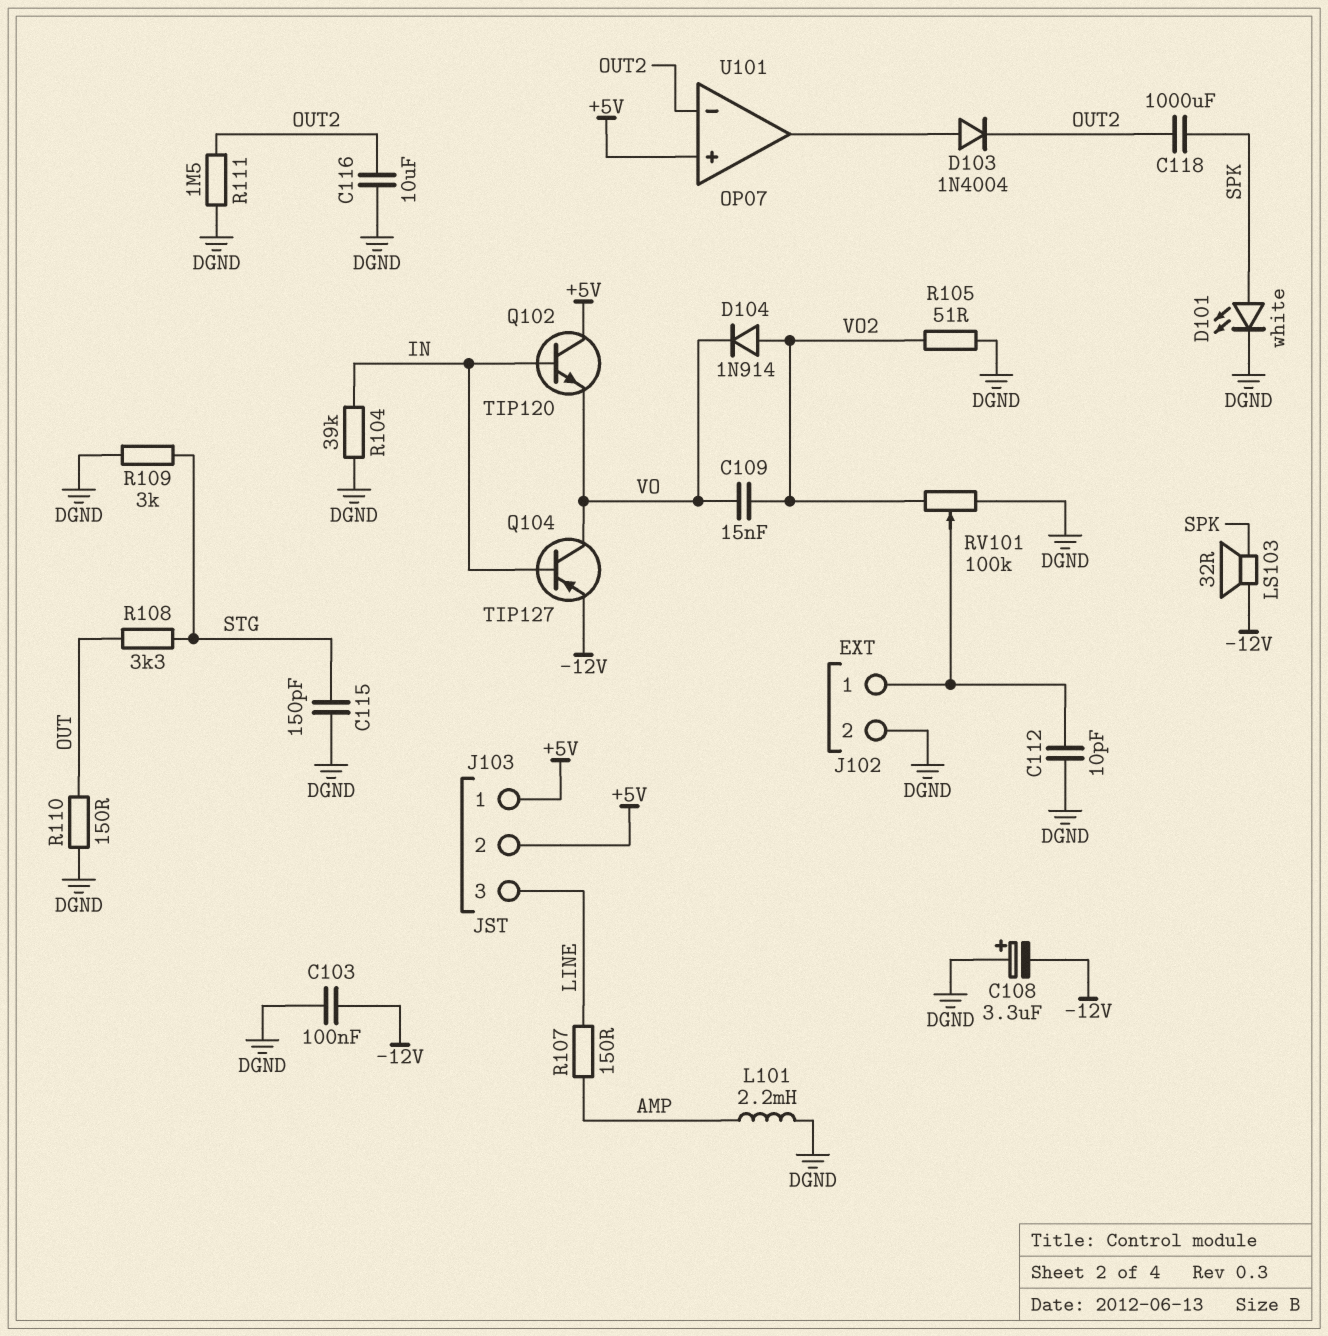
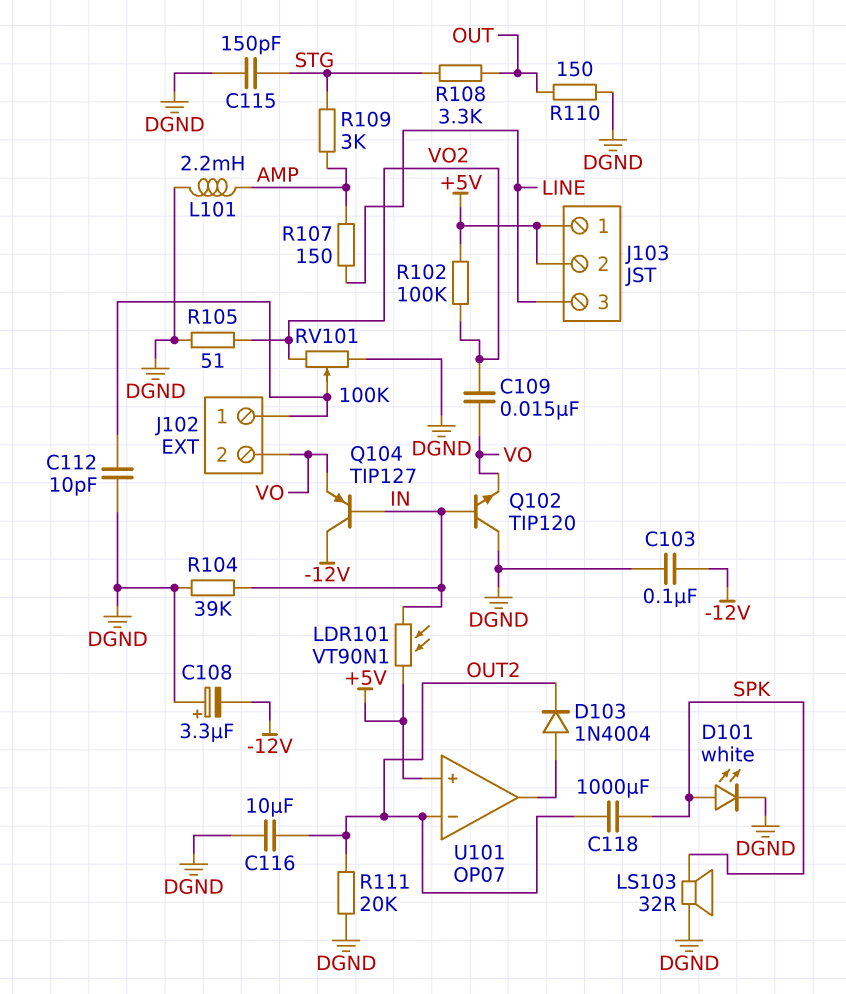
D104: diode 1N914 (A VO2, K VO) -> none
J102 pin 2: DGND -> VO
LDR101: none -> VT90N1 (+5V, IN)
LS103: speaker 32R (-12V, SPK) -> speaker 32R (DGND, SPK)
Q102: NPN TIP120 (B IN, C +5V, E VO) -> NPN TIP120 (B IN, C DGND, E VO)
Q104: PNP TIP127 (B IN, C VO, E -12V) -> PNP TIP127 (B IN, C -12V, E VO)
R102: none -> 100k (+5V, VO2)
R109: 3k (DGND, STG) -> 3k (AMP, STG)
R111: 1.5M (DGND, OUT2) -> 20k (DGND, OUT2)

